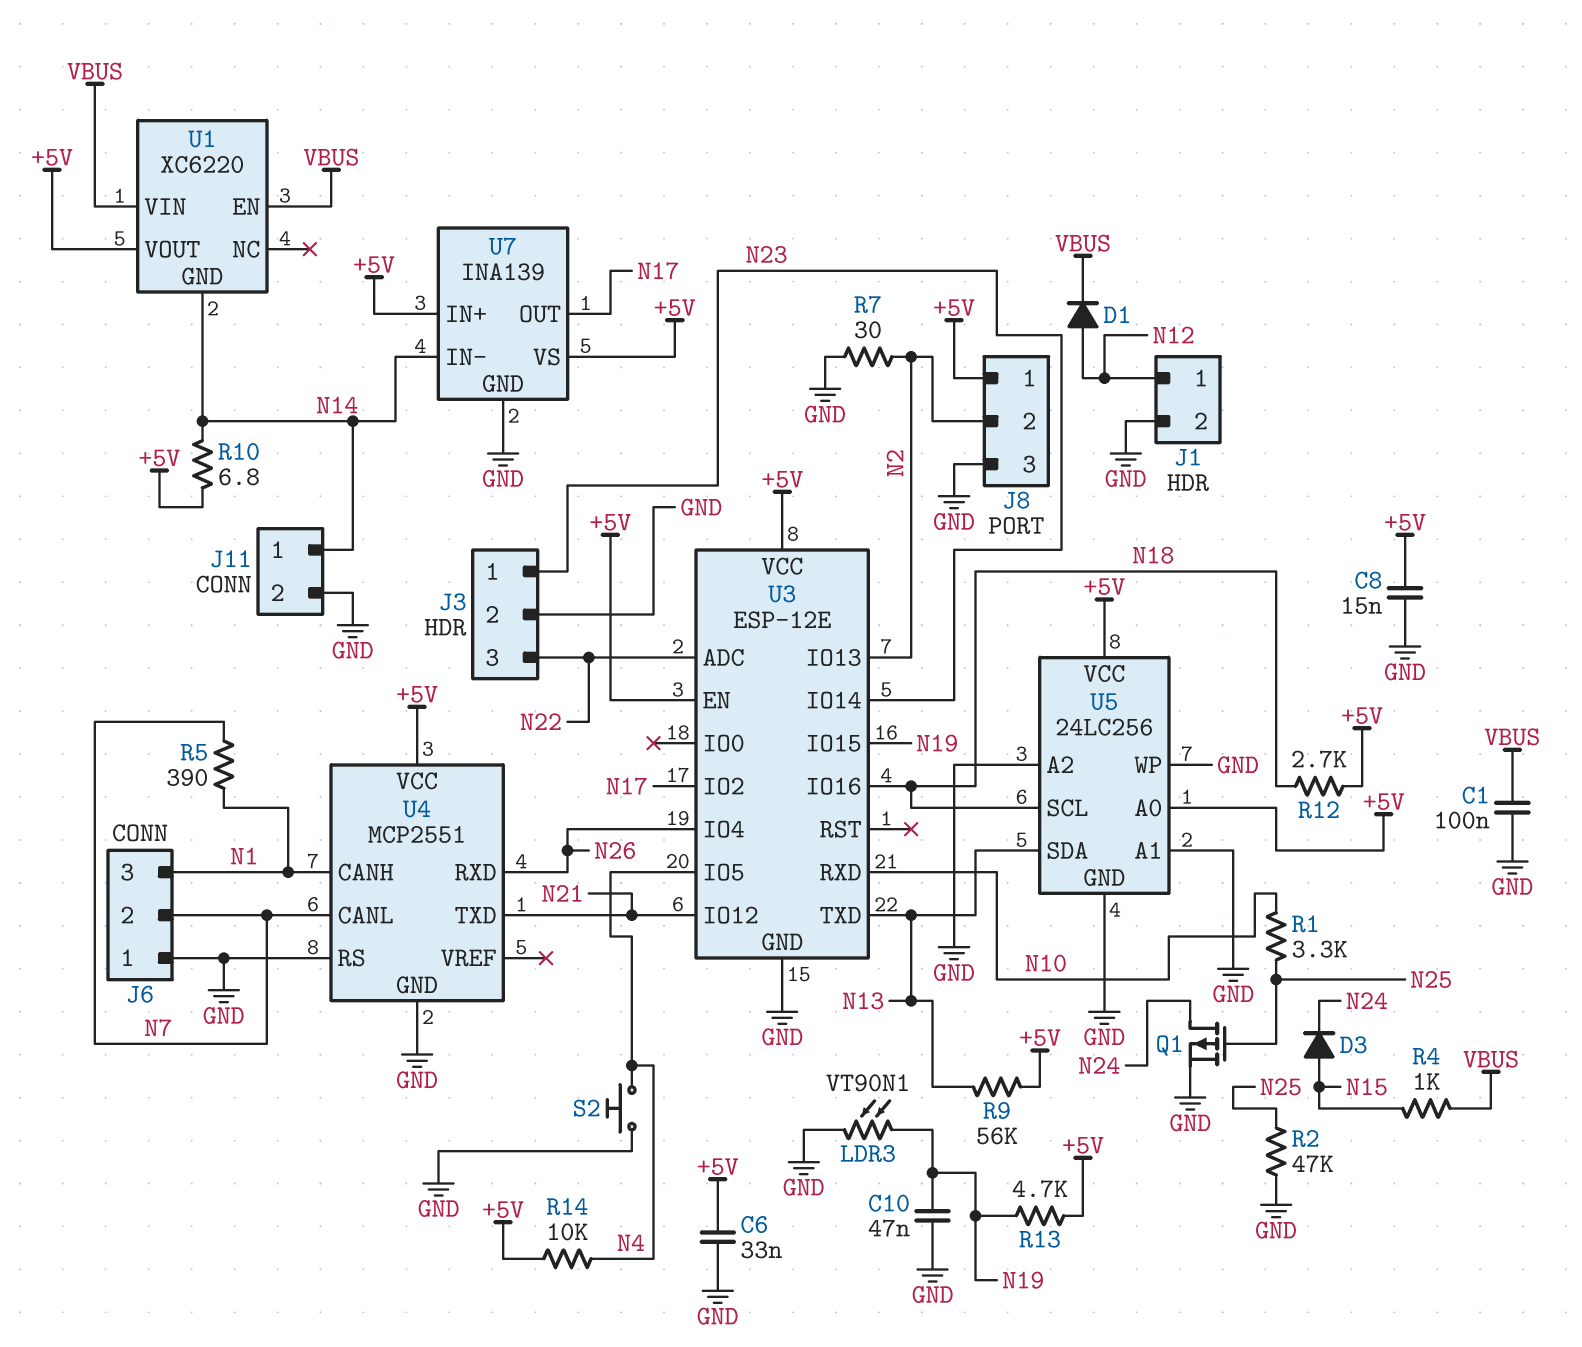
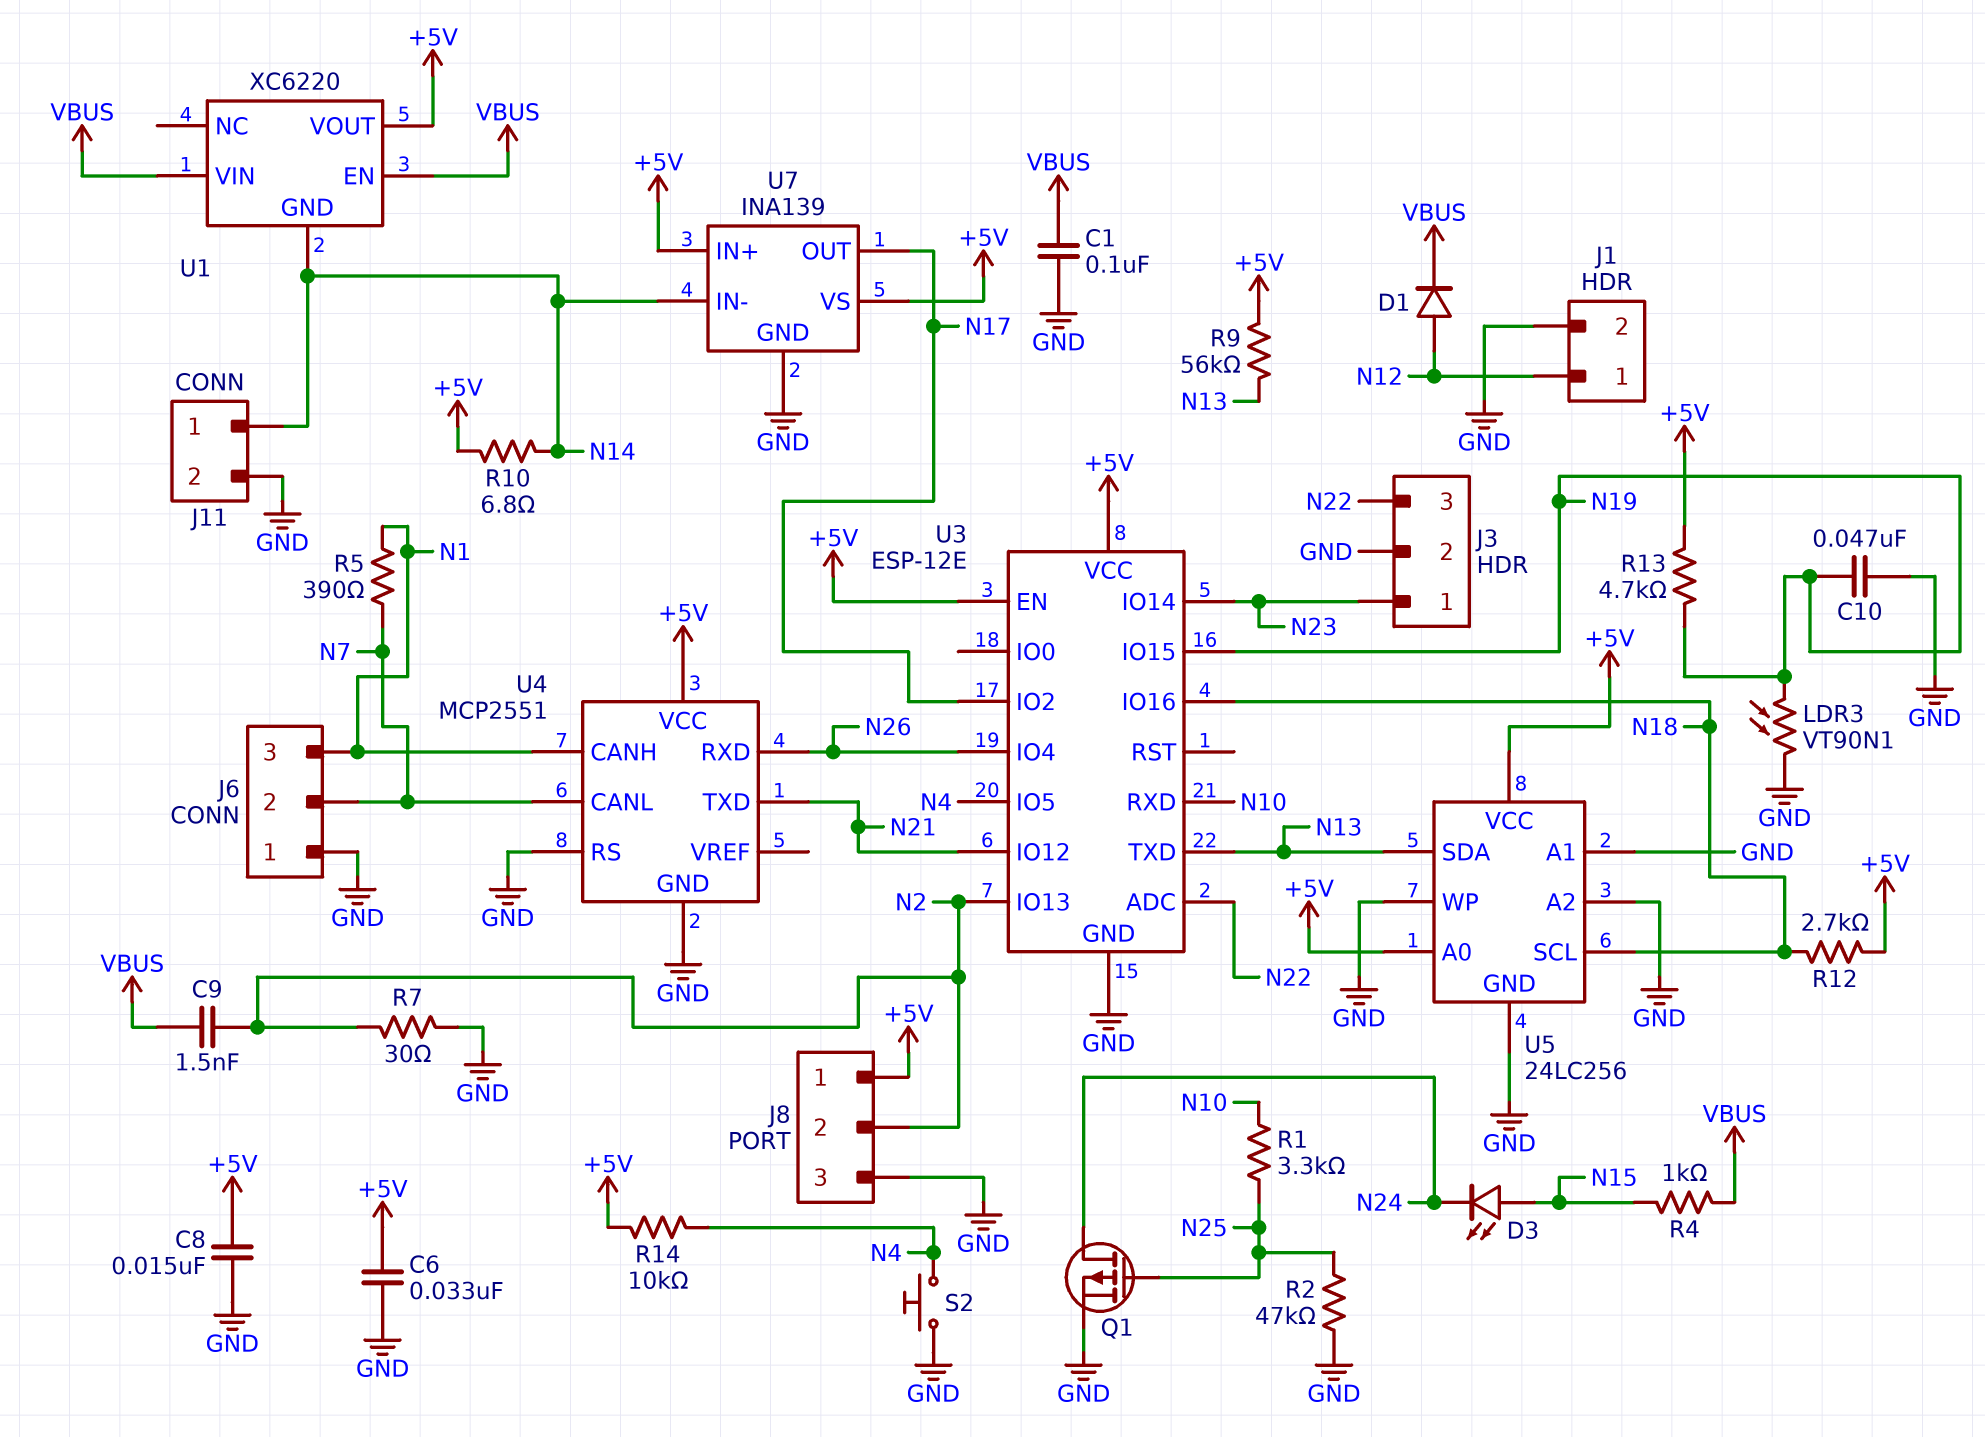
C9: none -> 1.5nF (N2, VBUS)
D3: diode (A N15, K N24) -> LED (A N15, K N24)

